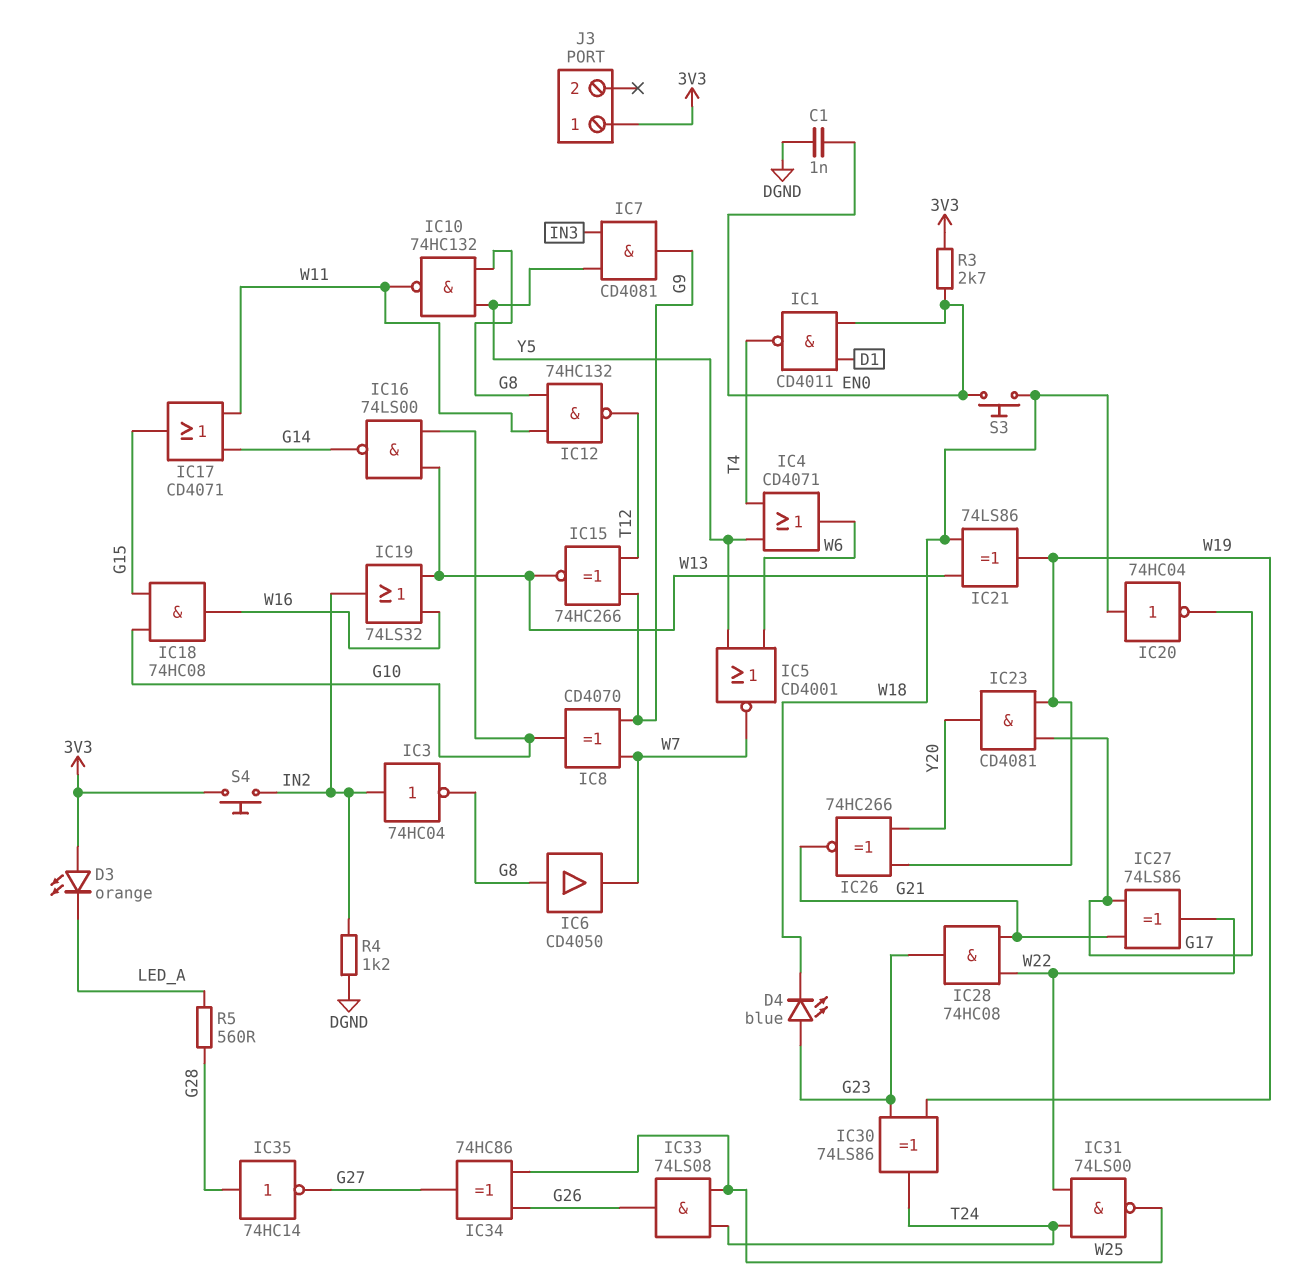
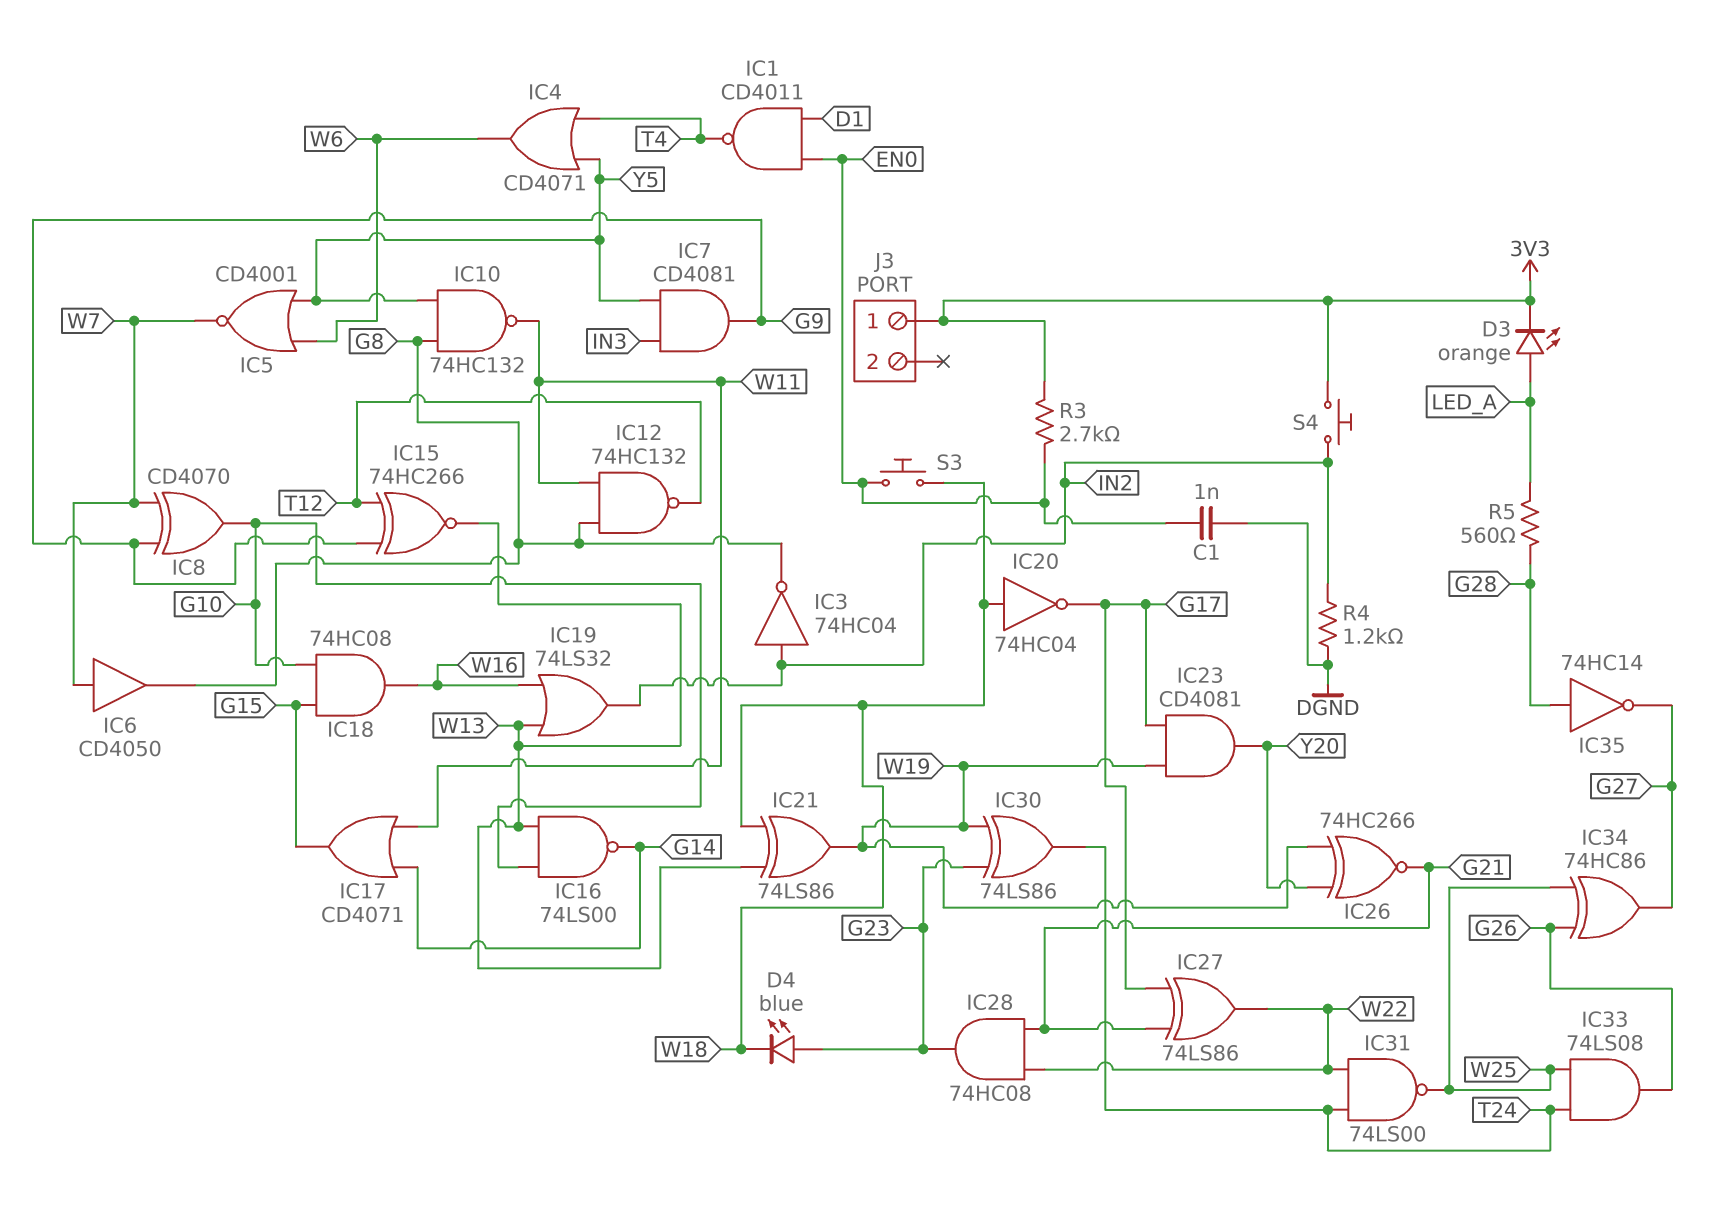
D3: LED orange (A 3V3, K LED_A) -> LED orange (A LED_A, K 3V3)
IC6: buffer CD4050 (in G8, out W7) -> buffer CD4050 (in W7, out G8)

